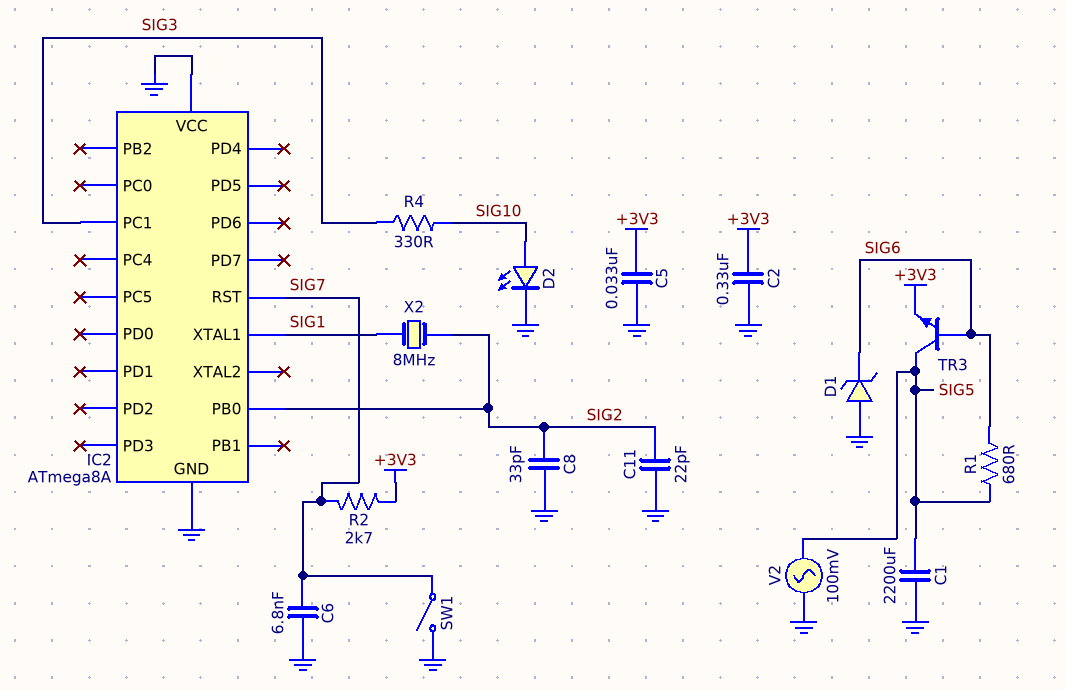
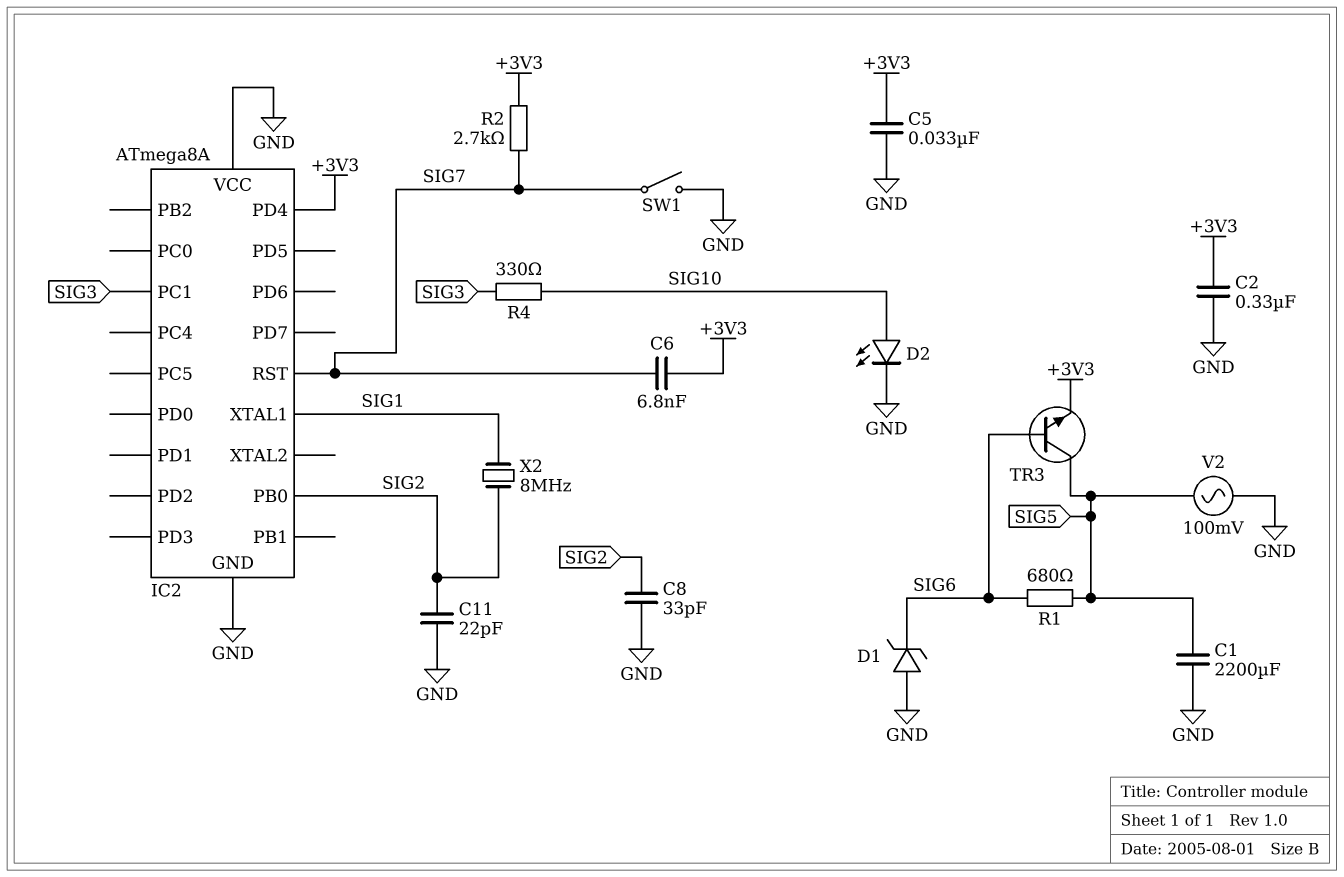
C6: 6.8nF (GND, SIG7) -> 6.8nF (+3V3, SIG7)
IC2 pin PD4: none -> +3V3

